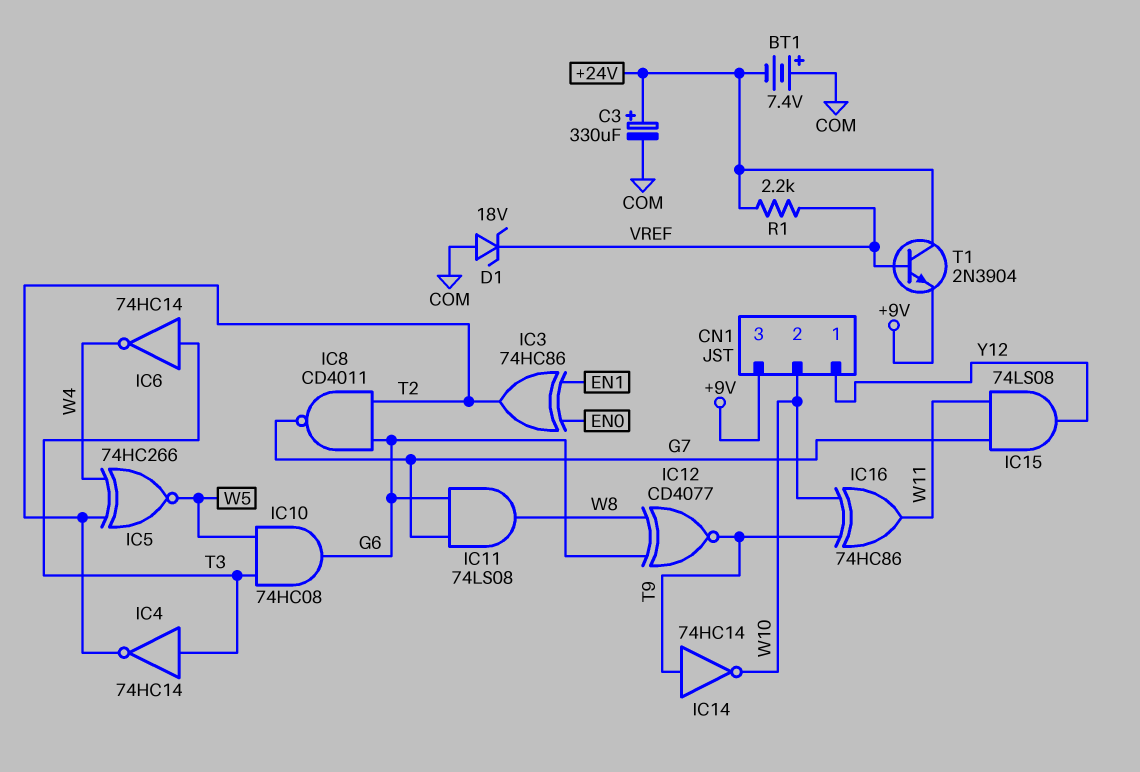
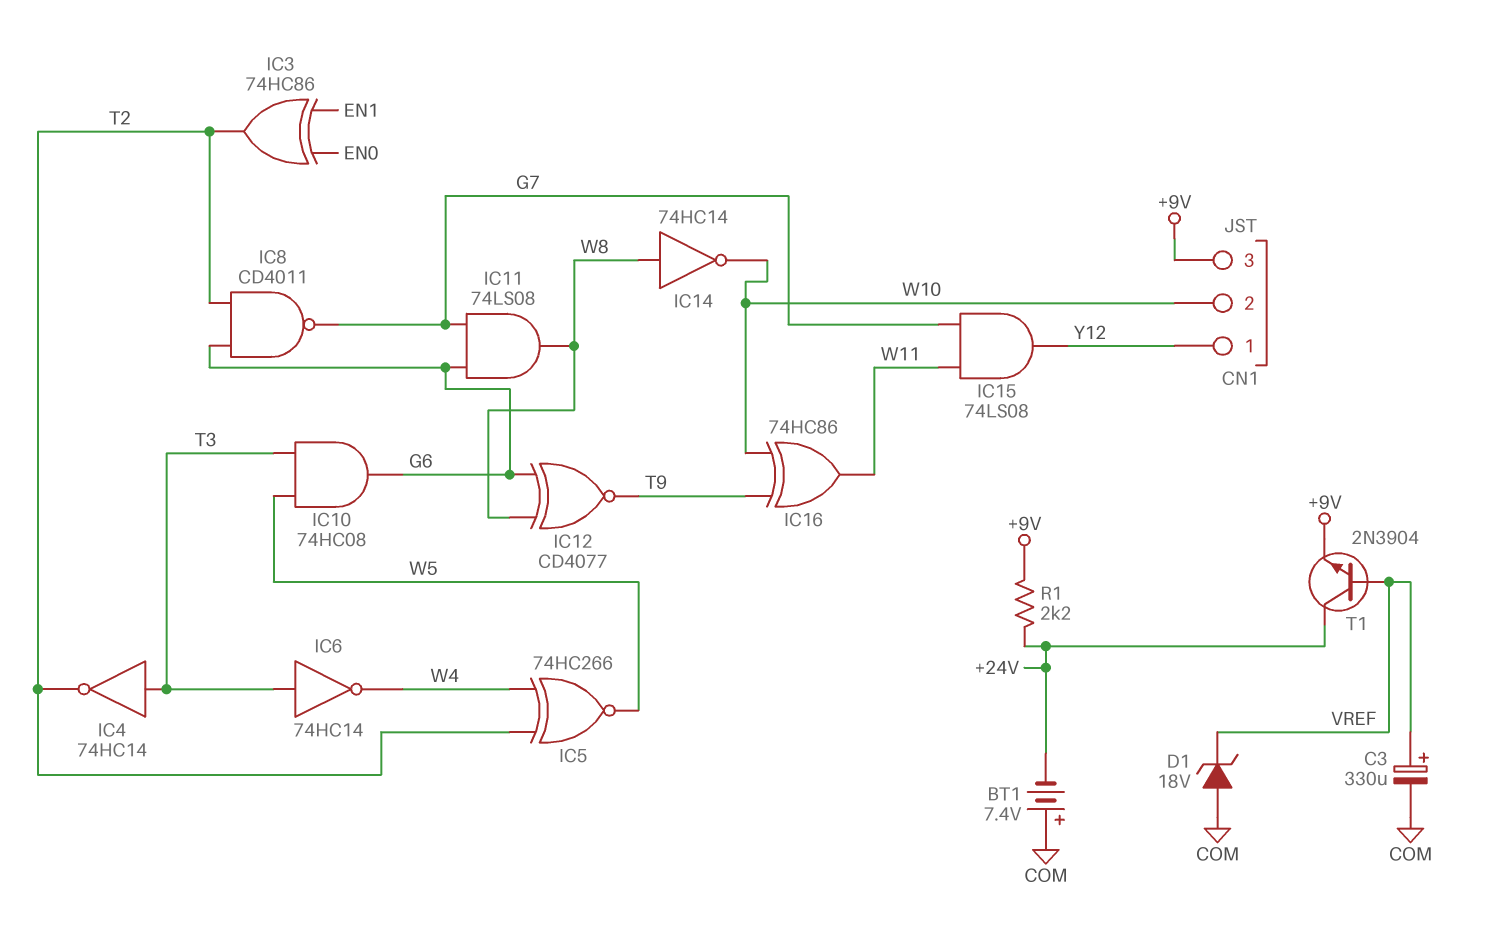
C3: 330uF (plus +24V, minus COM) -> 330uF (plus VREF, minus COM)
IC14: NOT 74HC14 (in T9, out W10) -> NOT 74HC14 (in W8, out W10)
R1: 2.2k (+24V, VREF) -> 2.2k (+9V, +24V)

